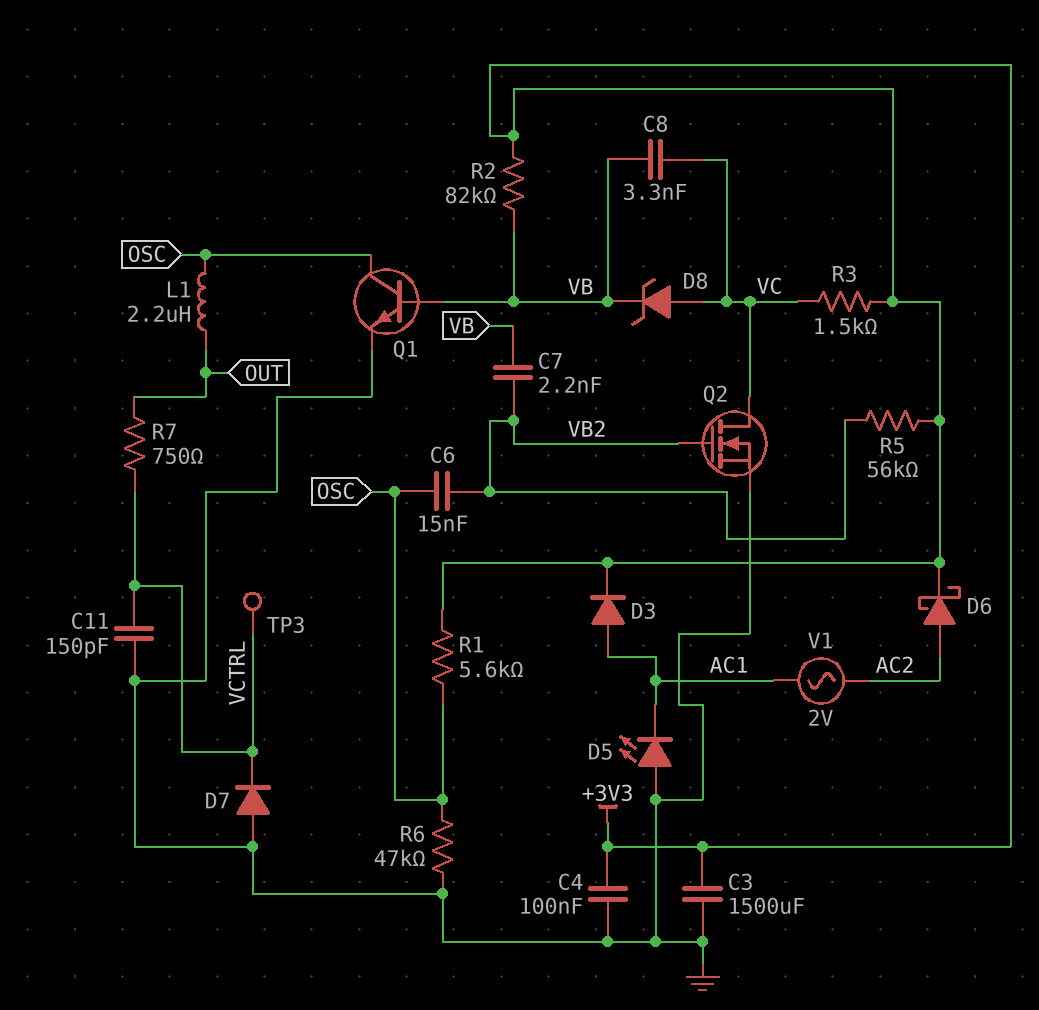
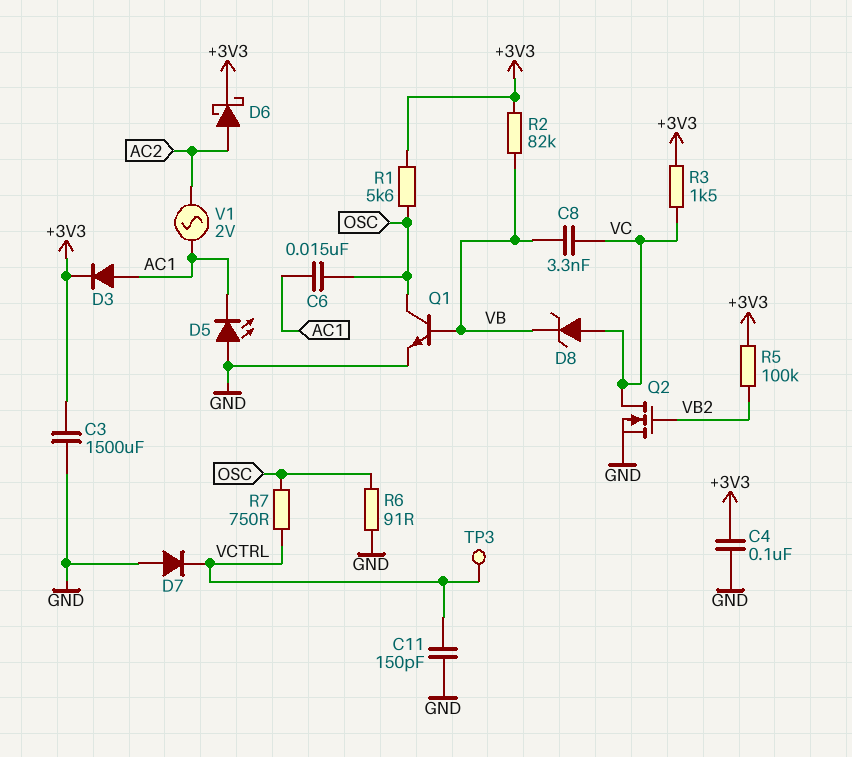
C6: 15nF (OSC, VB2) -> 15nF (AC1, OSC)
C7: 2.2nF (VB, VB2) -> none
L1: 2.2uH (OSC, OUT) -> none
R5: 56k (+3V3, VB2) -> 100k (+3V3, VB2)
R6: 47k (GND, OSC) -> 91 (GND, OSC)
R7: 750 (OUT, VCTRL) -> 750 (OSC, VCTRL)

